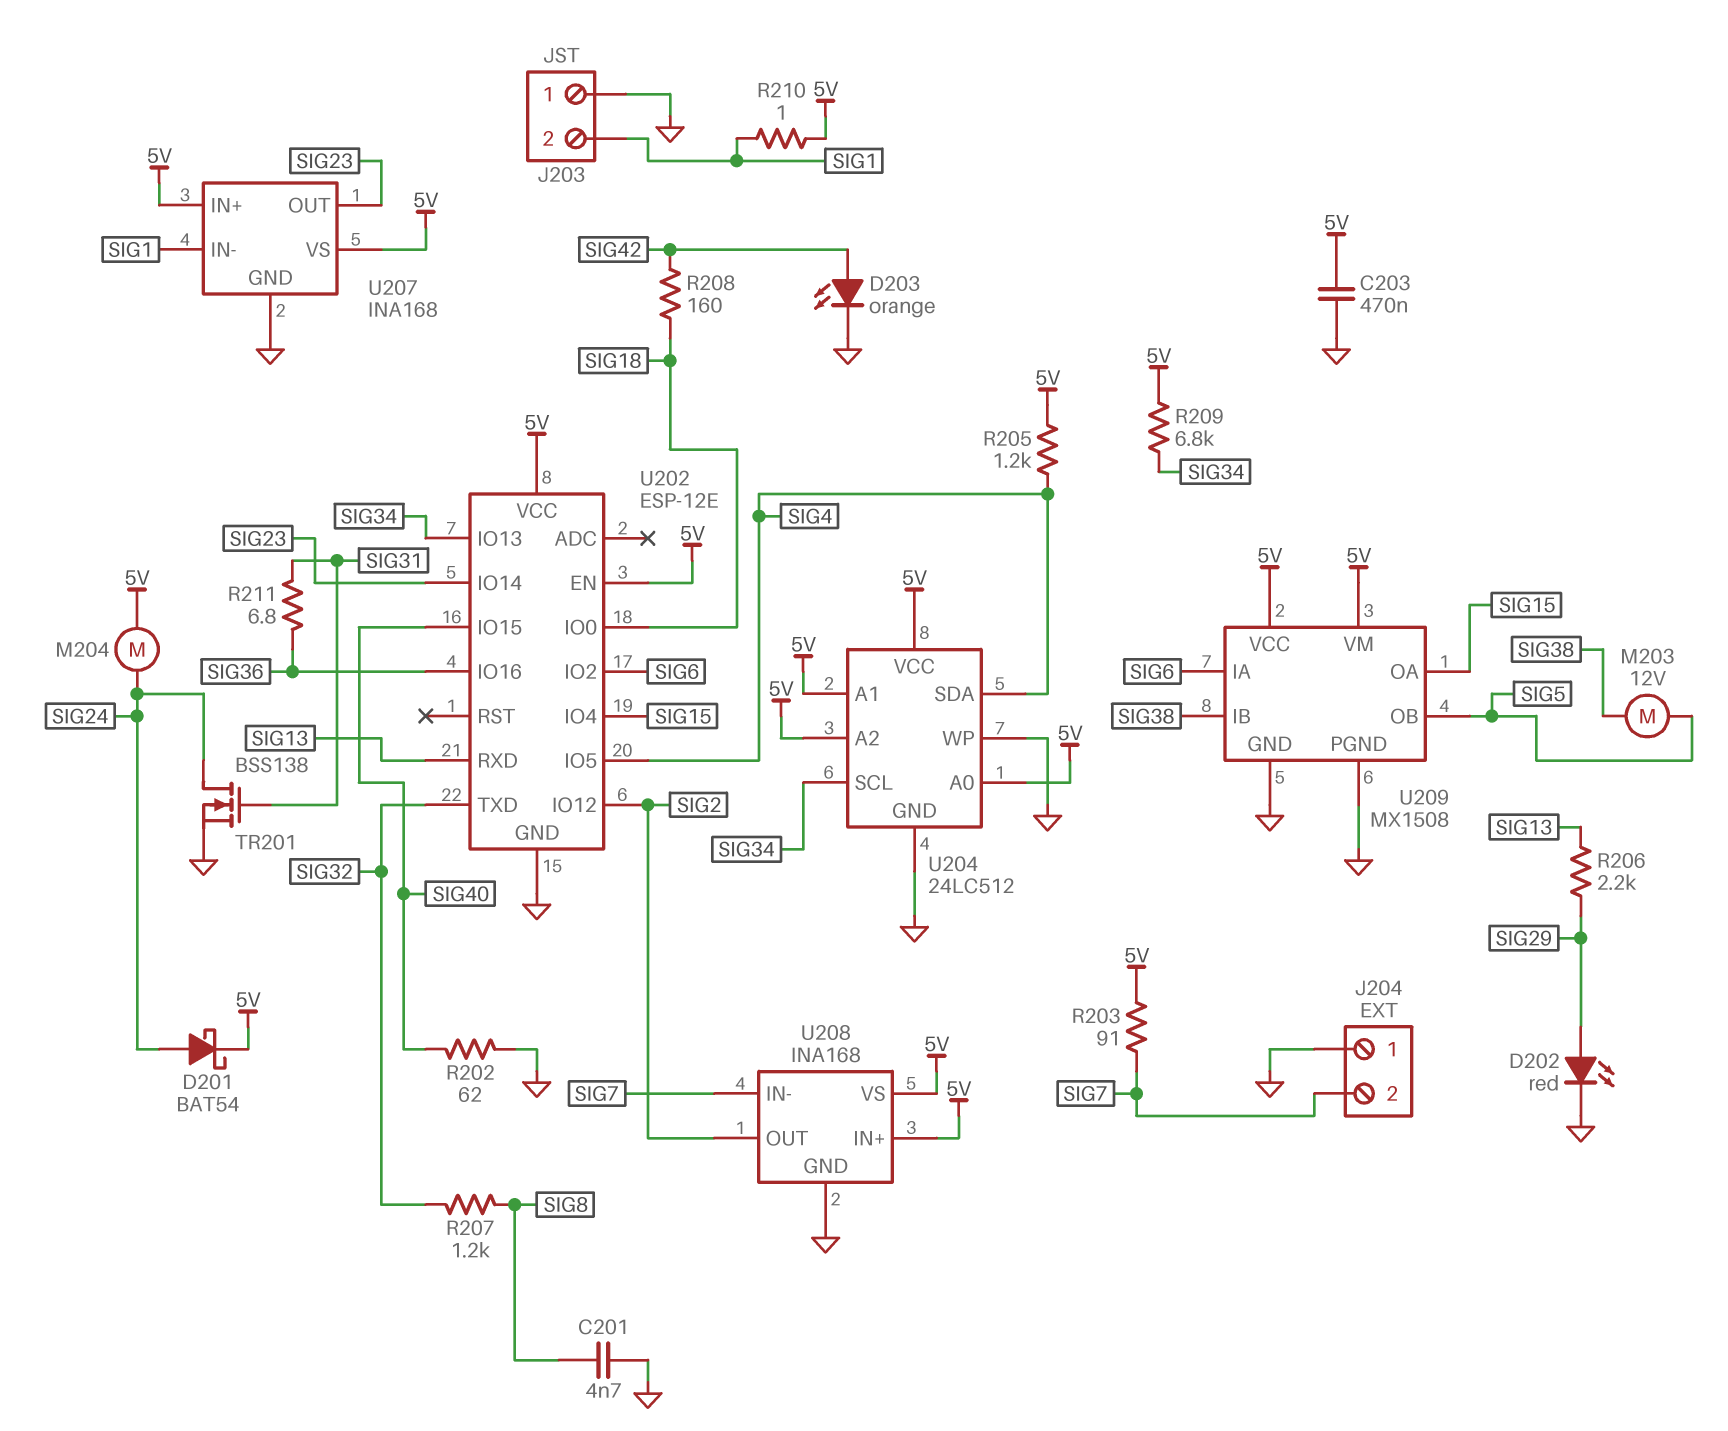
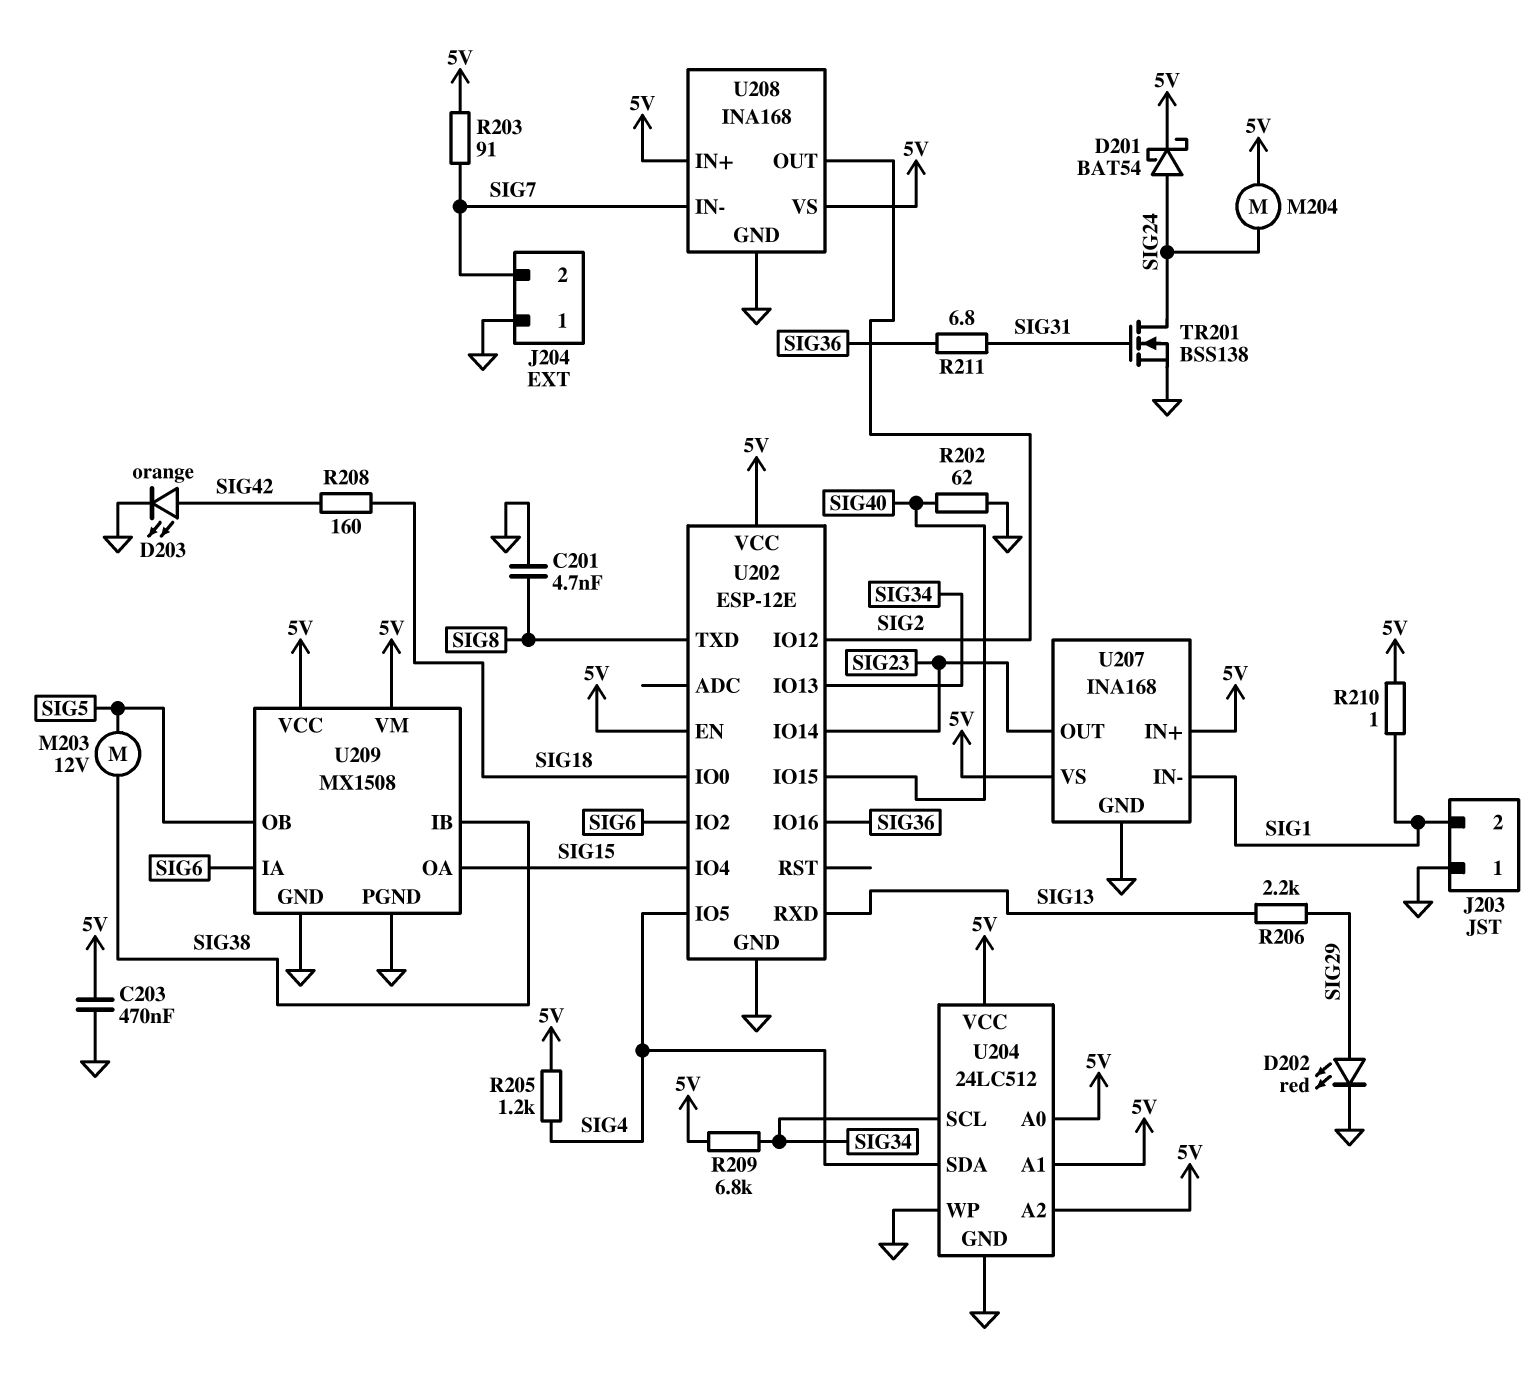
R207: 1.2k (SIG8, SIG32) -> none
U202 pin TXD: SIG32 -> SIG8

